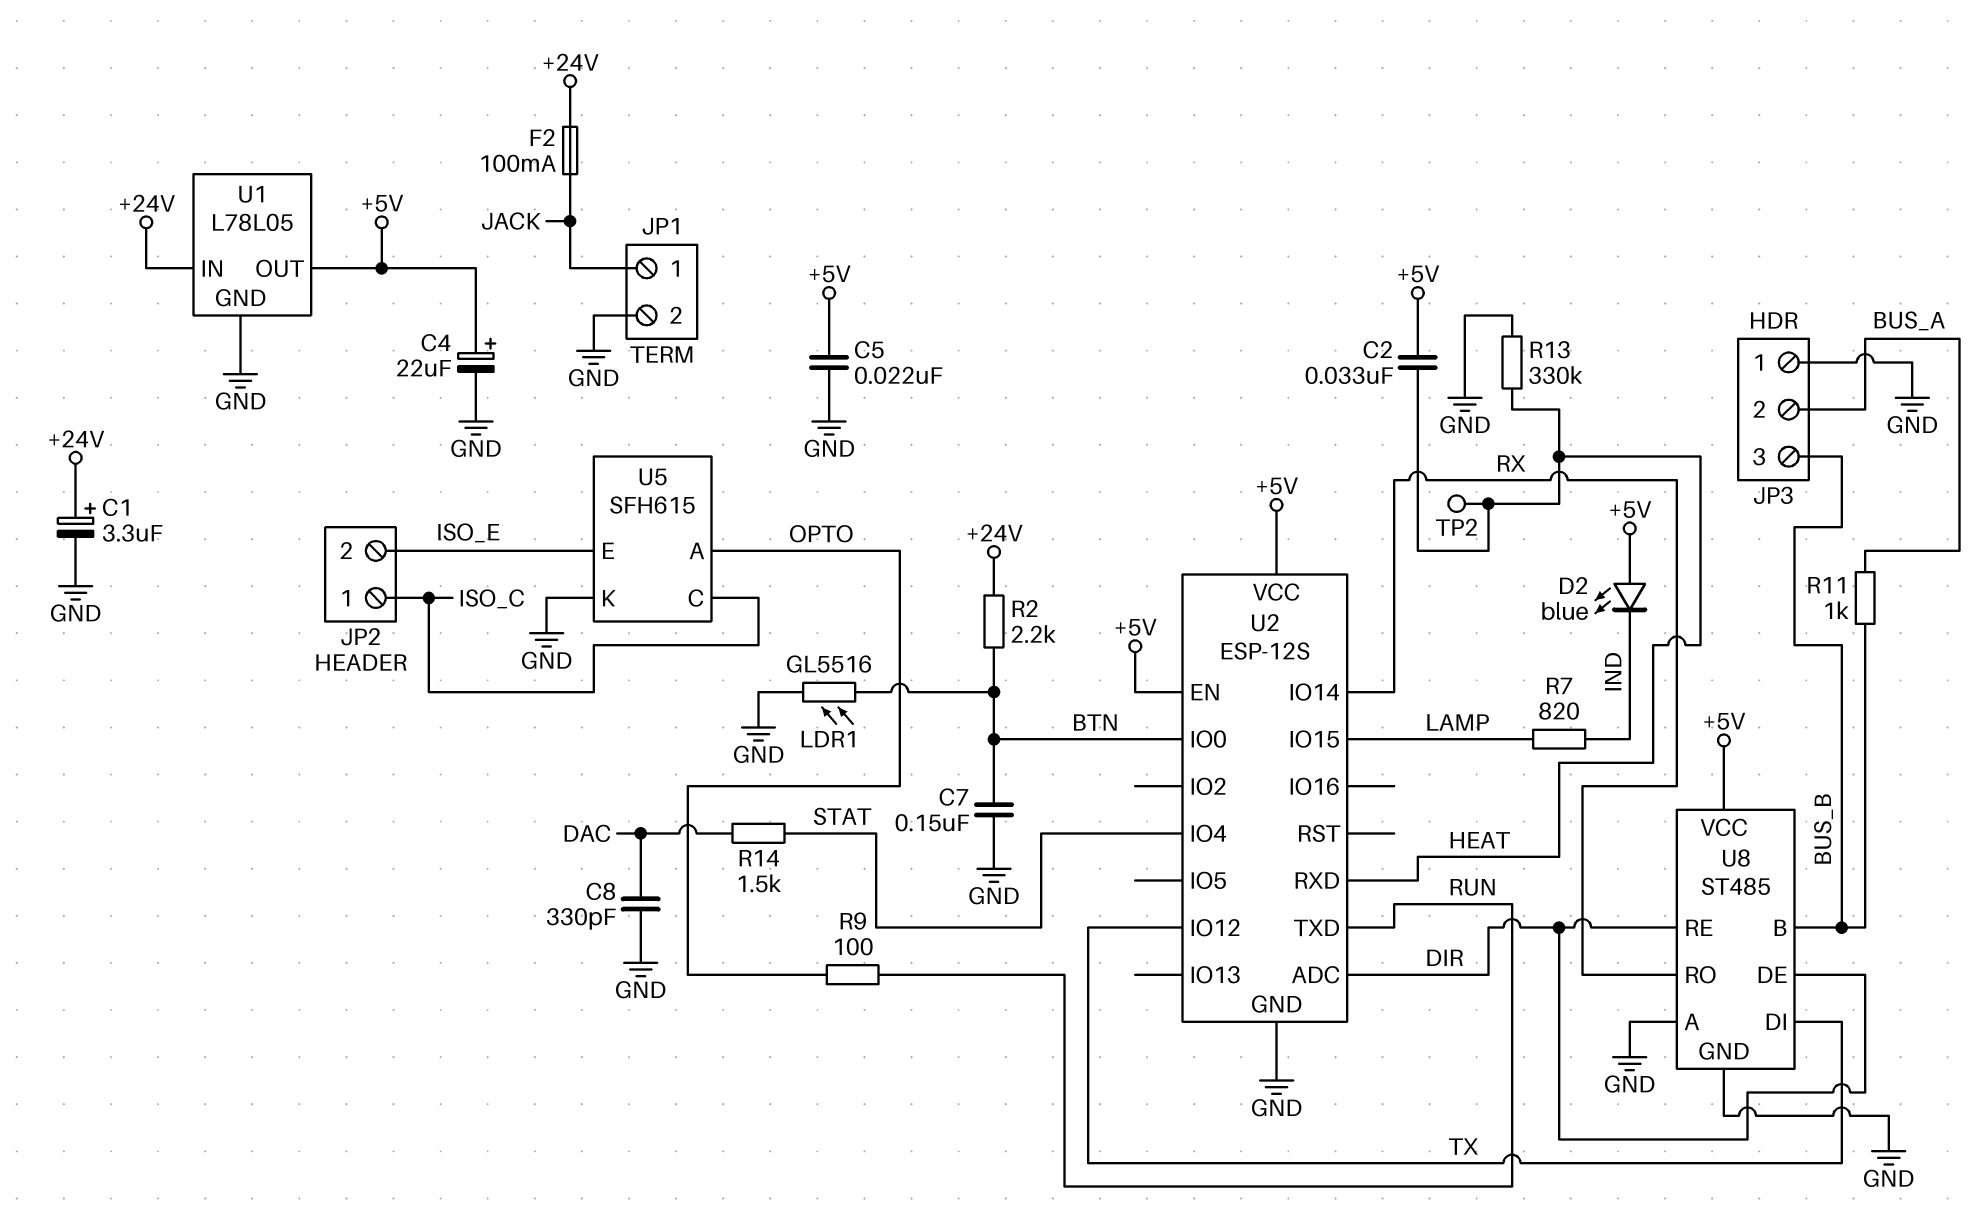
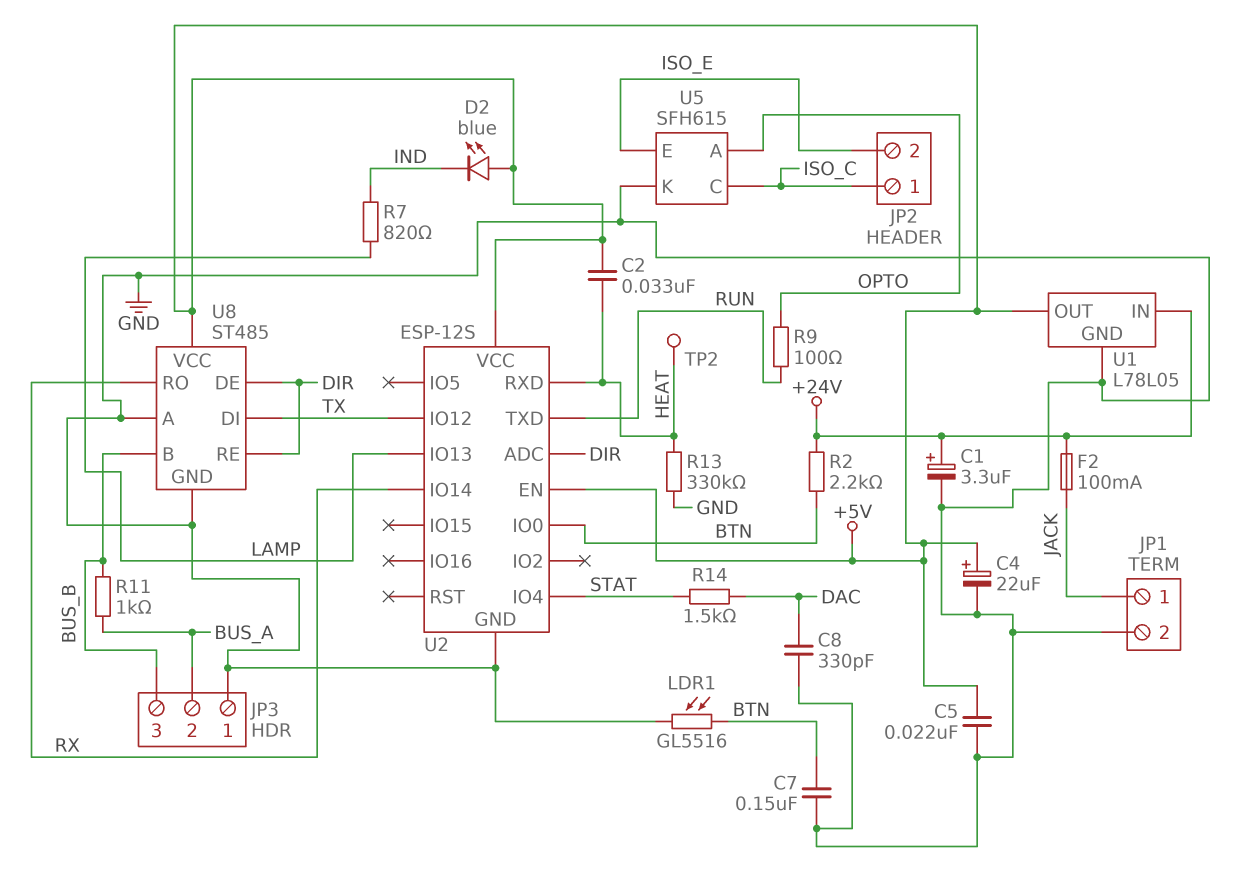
U2 pin IO13: none -> LAMP
U2 pin IO15: LAMP -> none

